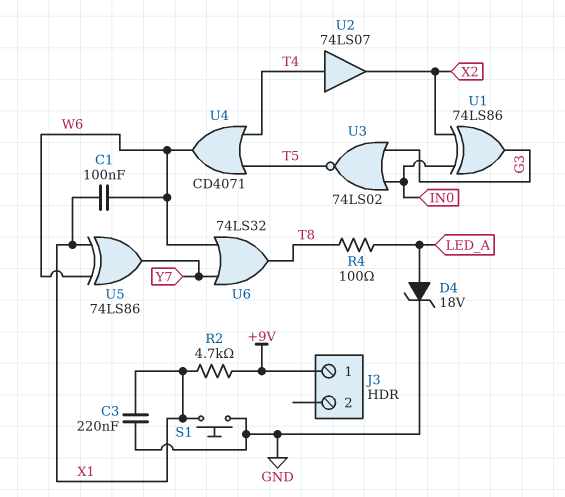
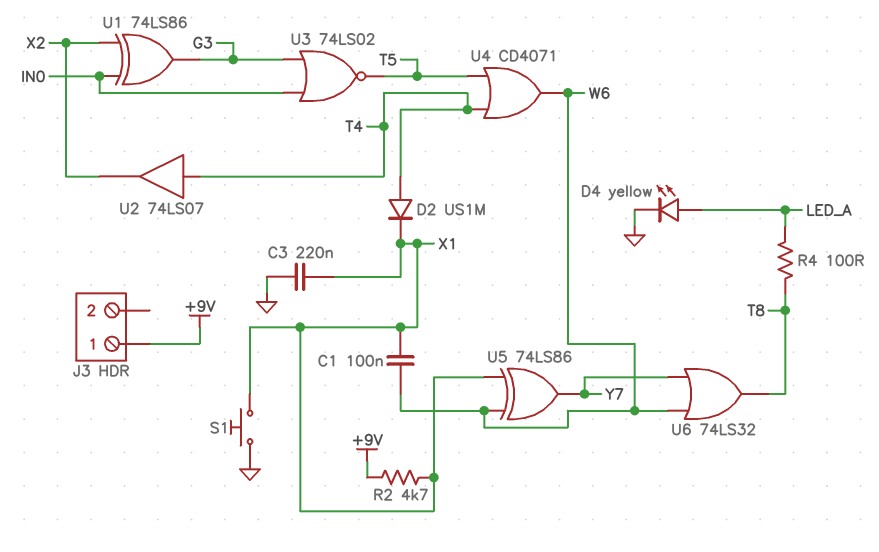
D2: none -> diode US1M (A T4, K X1)
D4: zener 18V (A LED_A, K GND) -> LED yellow (A LED_A, K GND)

